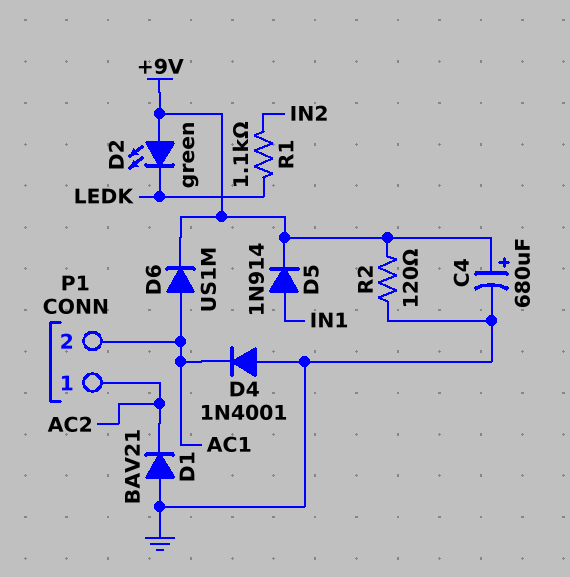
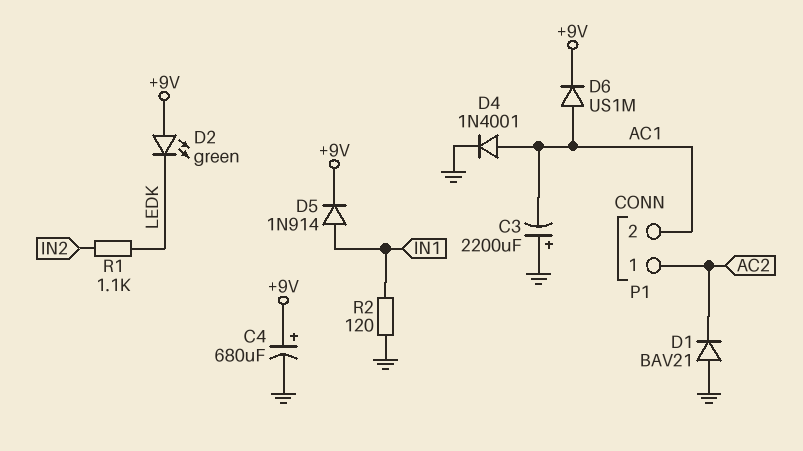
C3: none -> 2200uF (plus GND, minus AC1)
D4: diode 1N4001 (A GND, K AC1) -> diode 1N4001 (A AC1, K GND)
R2: 120 (+9V, GND) -> 120 (GND, IN1)

